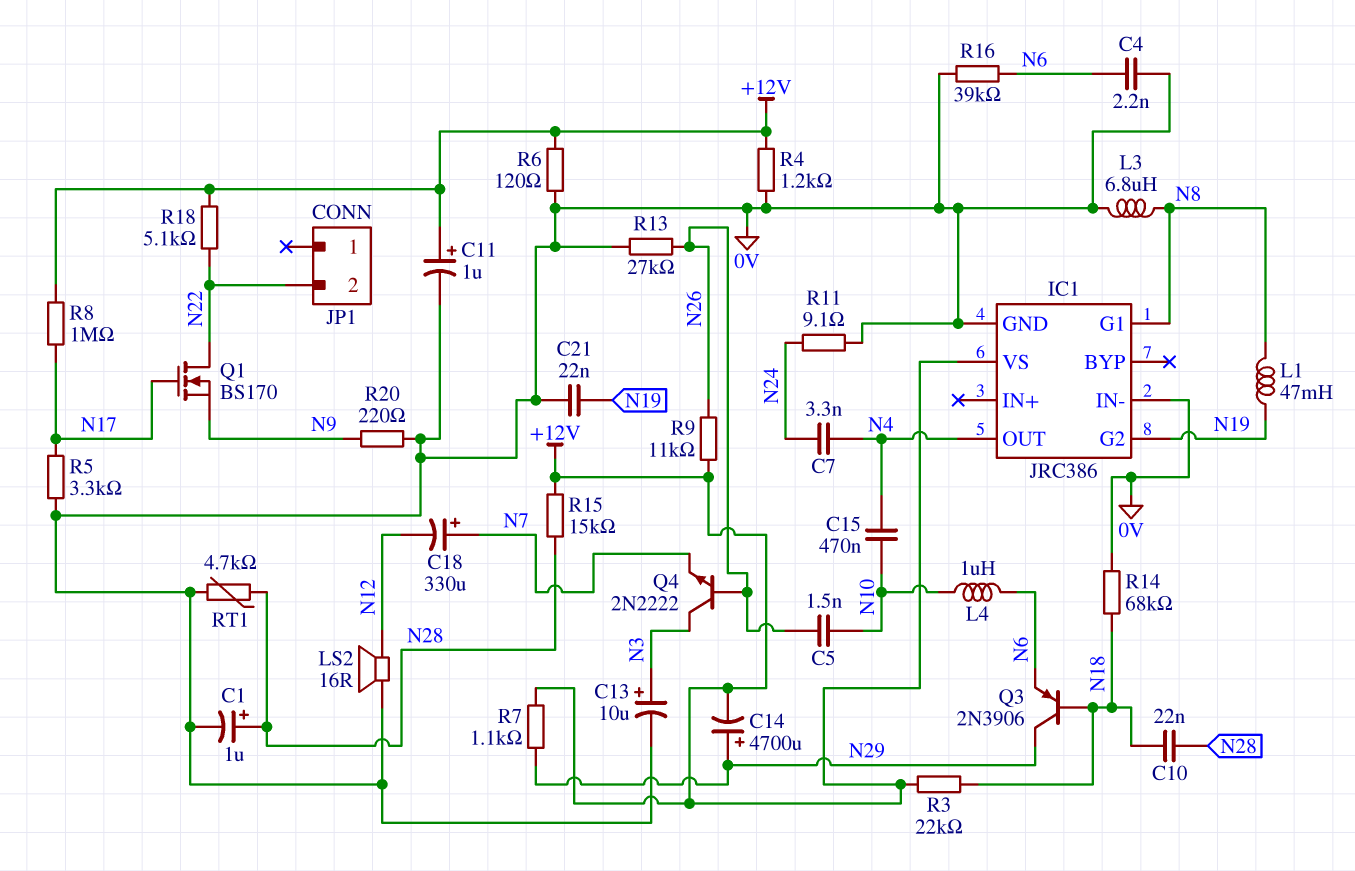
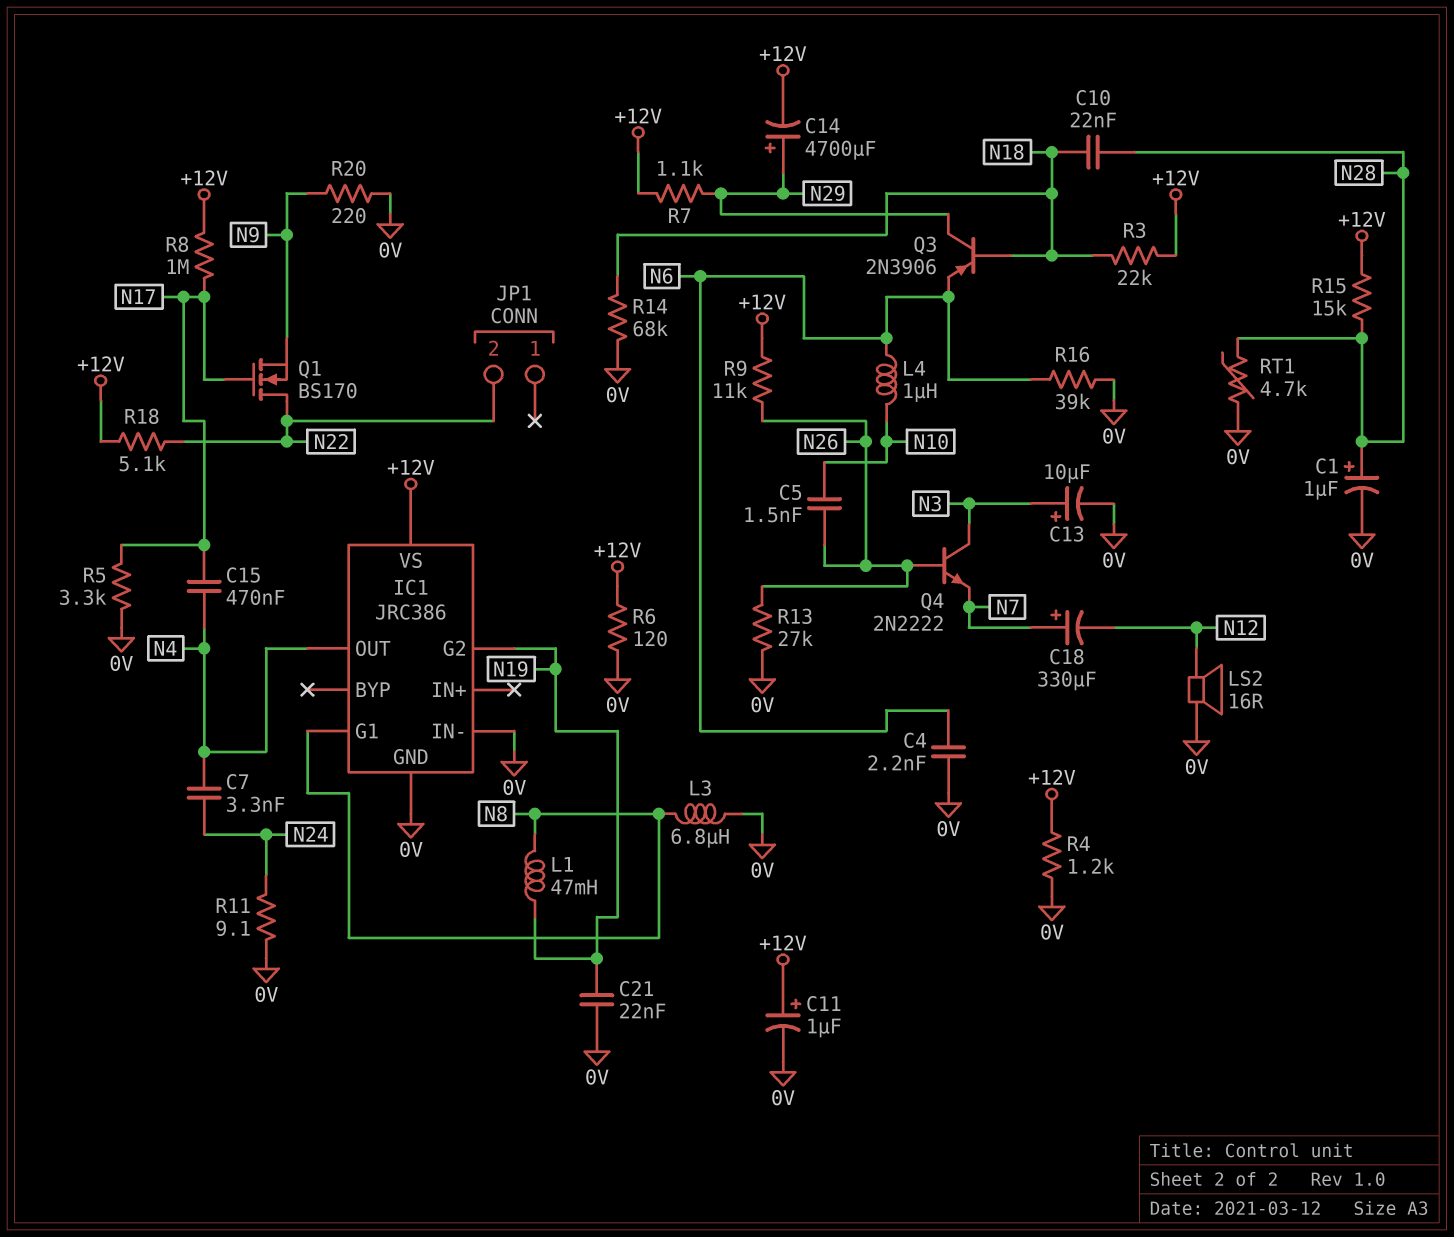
C15: 470nF (N4, N10) -> 470nF (N4, N17)

